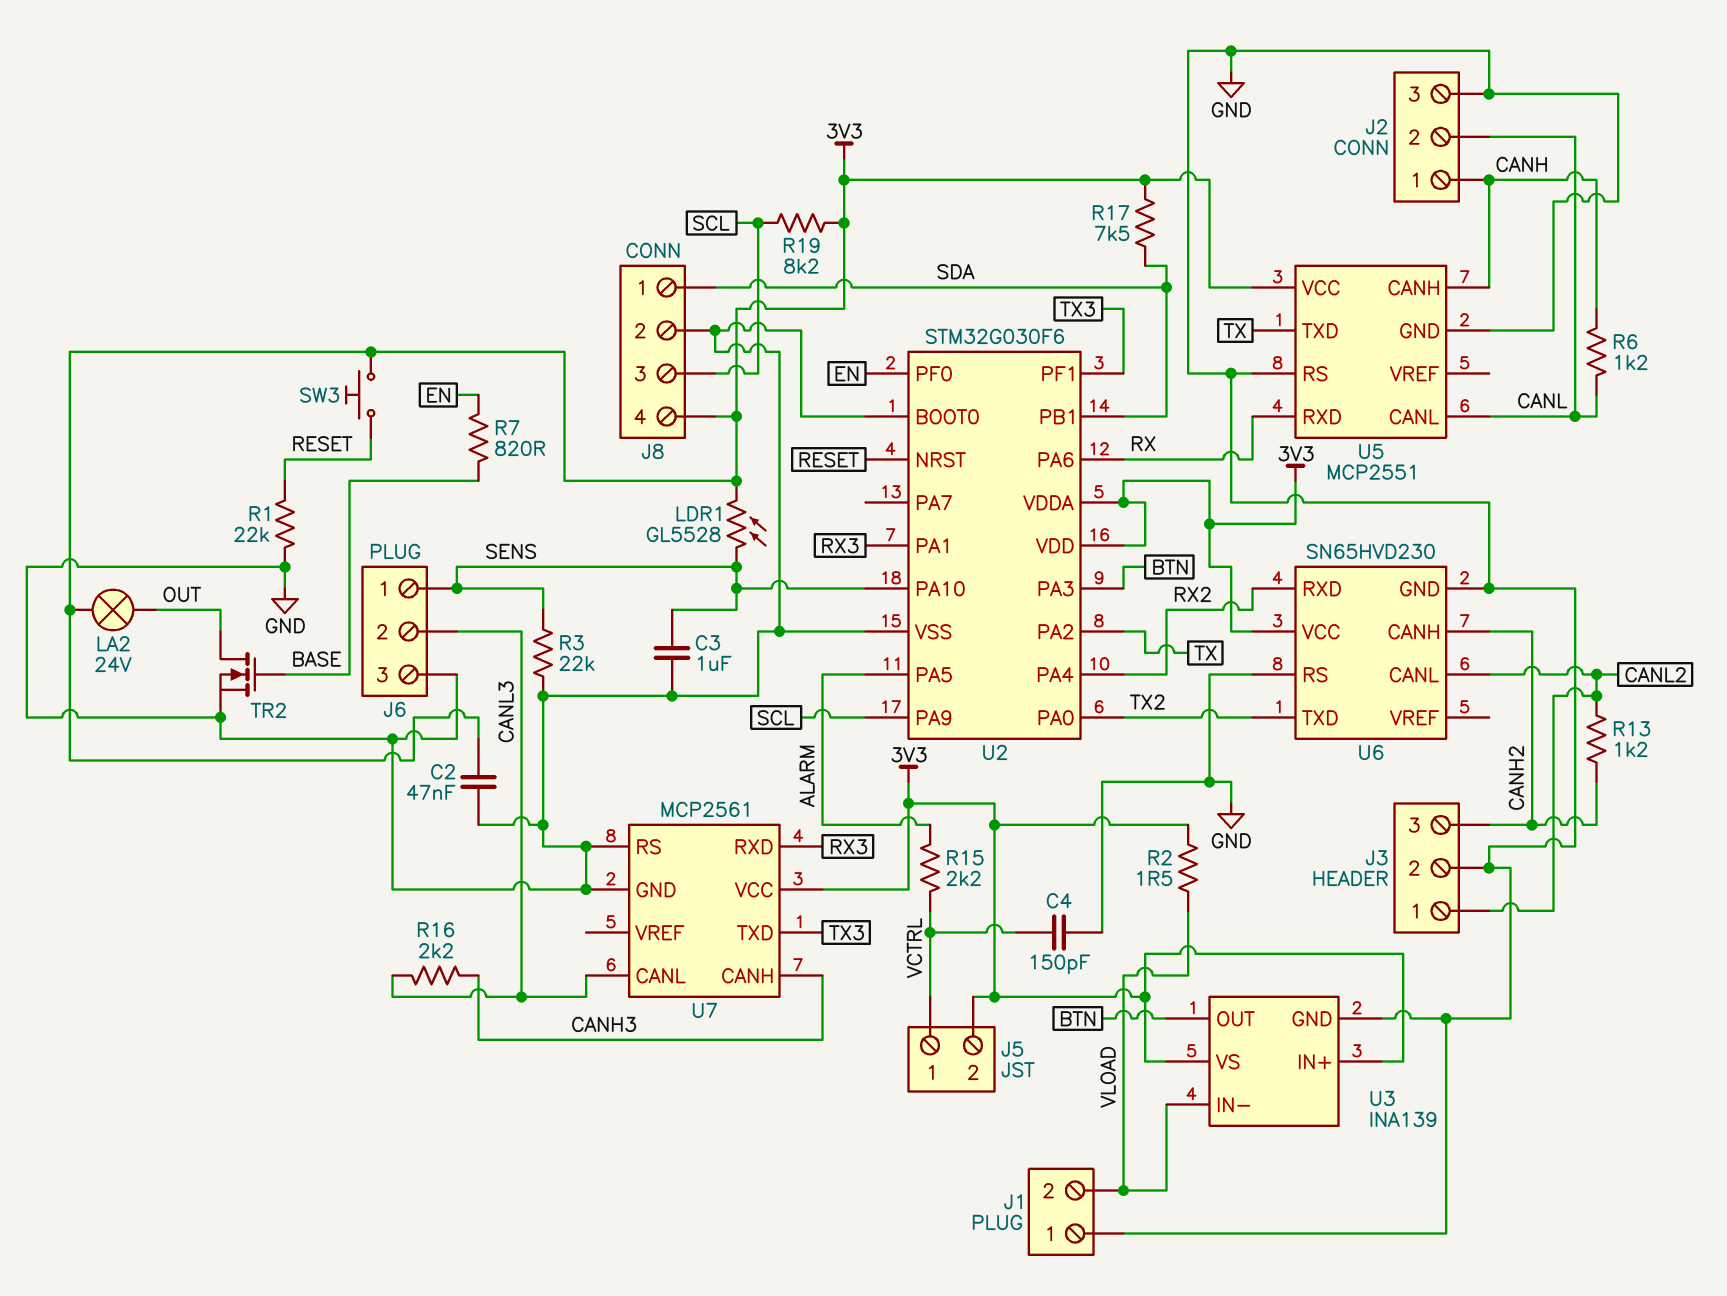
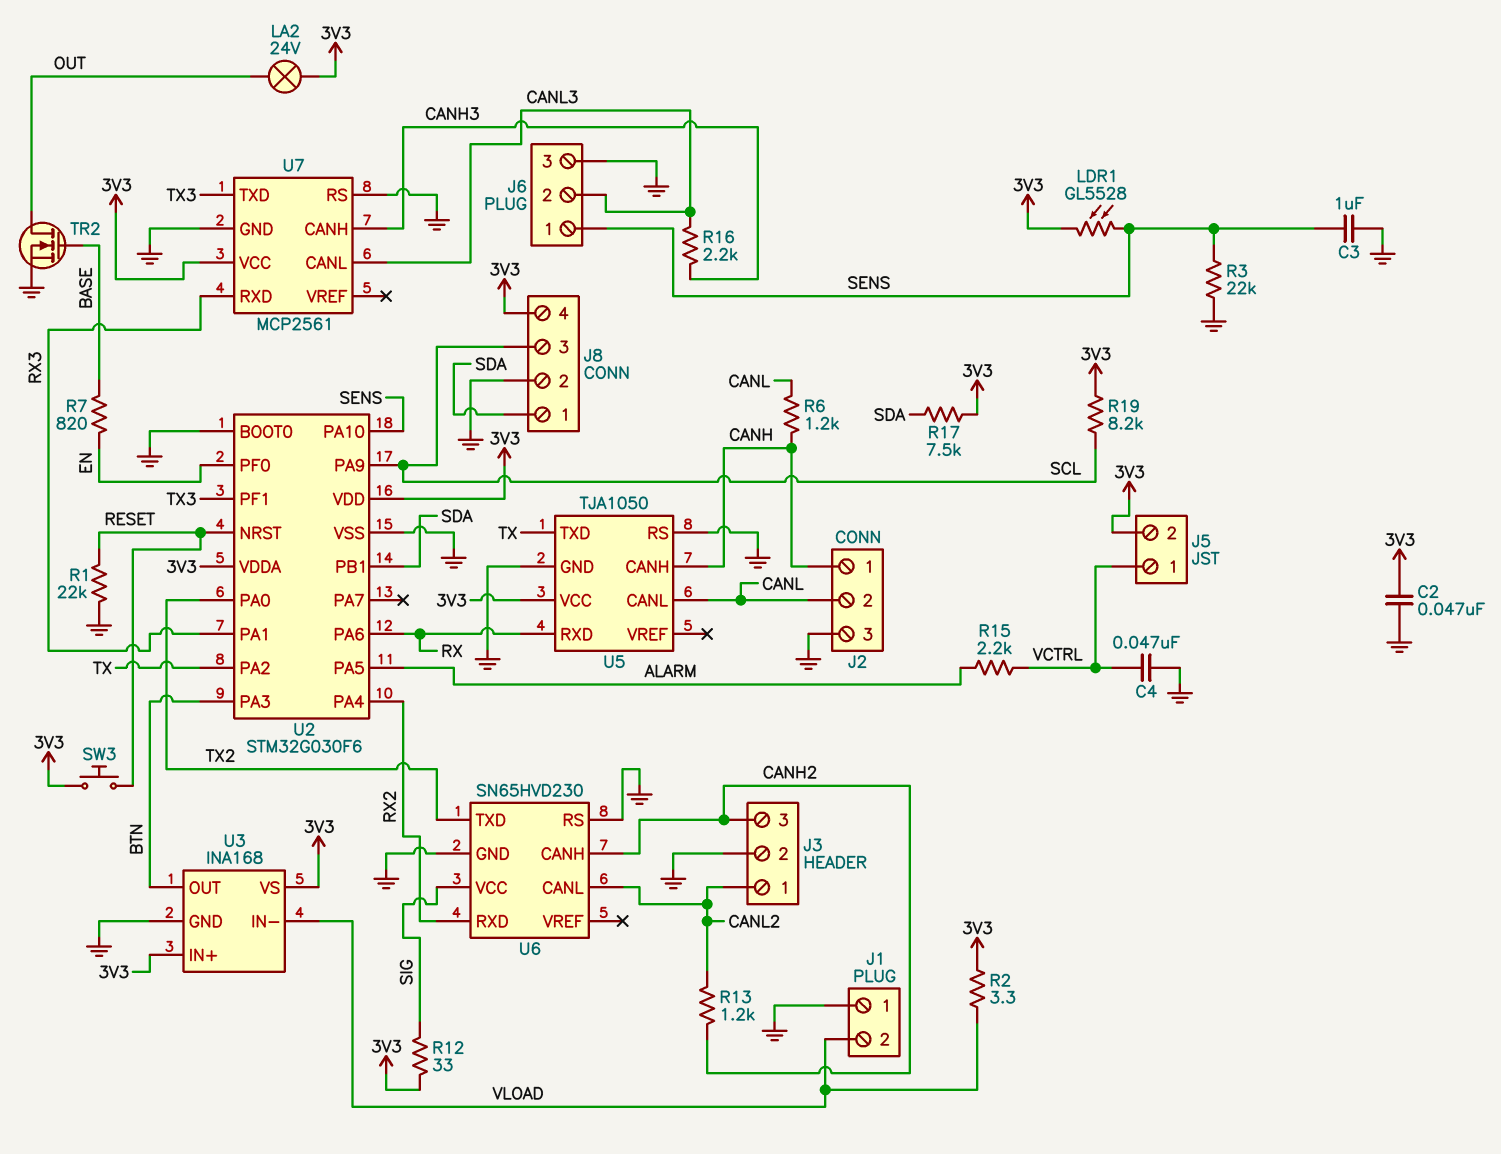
C4: 150pF (GND, VCTRL) -> 47nF (GND, VCTRL)
R2: 1.5 (3V3, VLOAD) -> 3.3 (3V3, VLOAD)
R12: none -> 33 (3V3, SIG)
U3: INA139 -> INA168
U5: MCP2551 -> TJA1050
U6 pin VCC: 3V3 -> SIG

